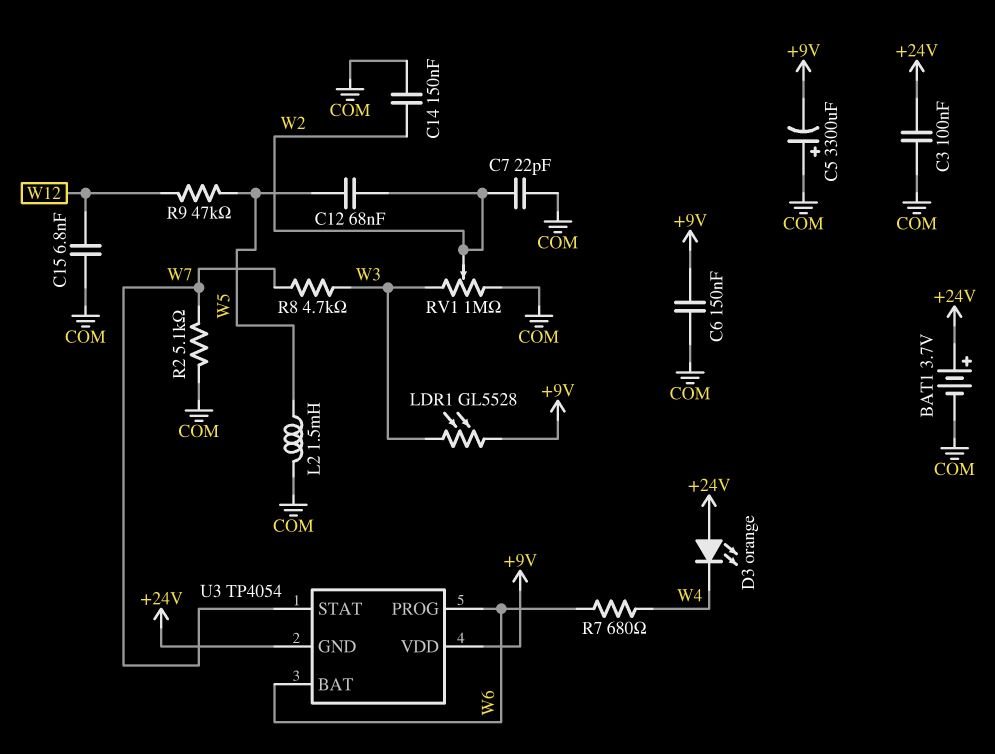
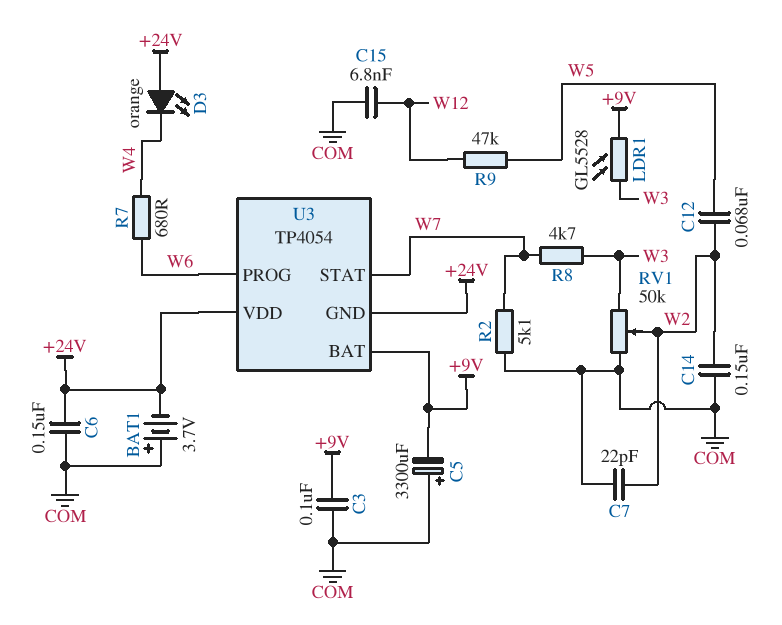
BAT1: 3.7V (plus +24V, minus COM) -> 3.7V (plus COM, minus +24V)
C3: 100nF (+24V, COM) -> 100nF (+9V, COM)
C6: 150nF (+9V, COM) -> 150nF (+24V, COM)
L2: 1.5mH (COM, W5) -> none
RV1: 1M (COM, W3, wiper W2) -> 50k (COM, W3, wiper W2)
U3 pin BAT: W6 -> +9V
U3 pin VDD: +9V -> +24V

